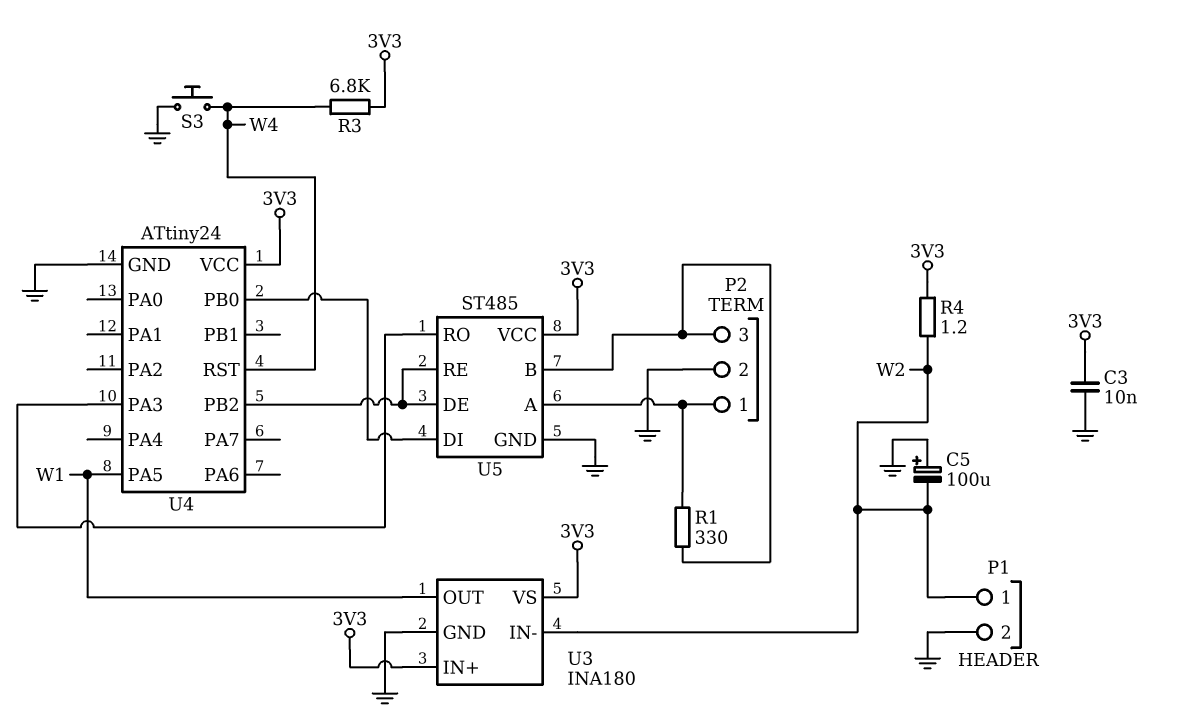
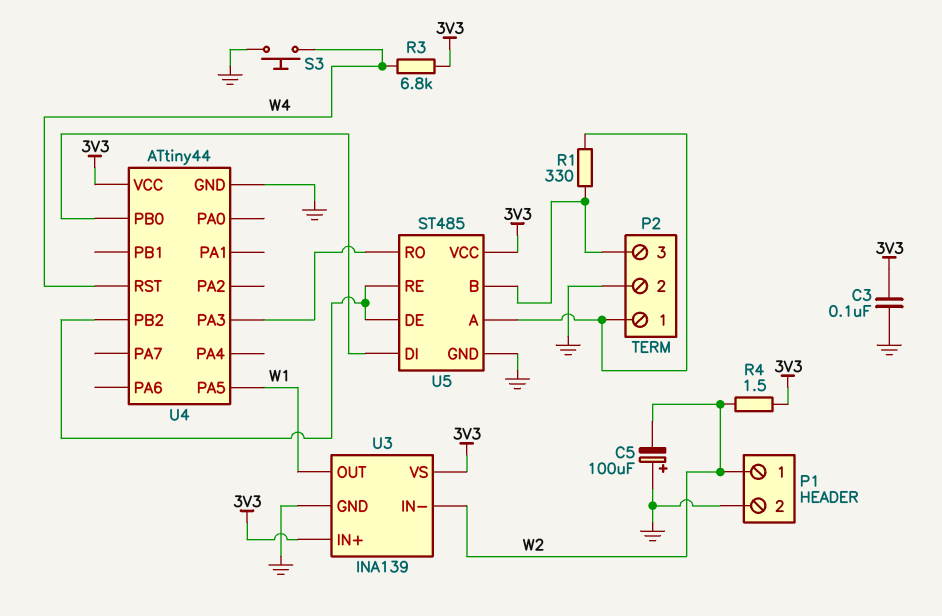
C3: 10nF (3V3, GND) -> 100nF (3V3, GND)
R4: 1.2 (3V3, W2) -> 1.5 (3V3, W2)
U3: INA180 -> INA139
U4: ATtiny24 -> ATtiny44

